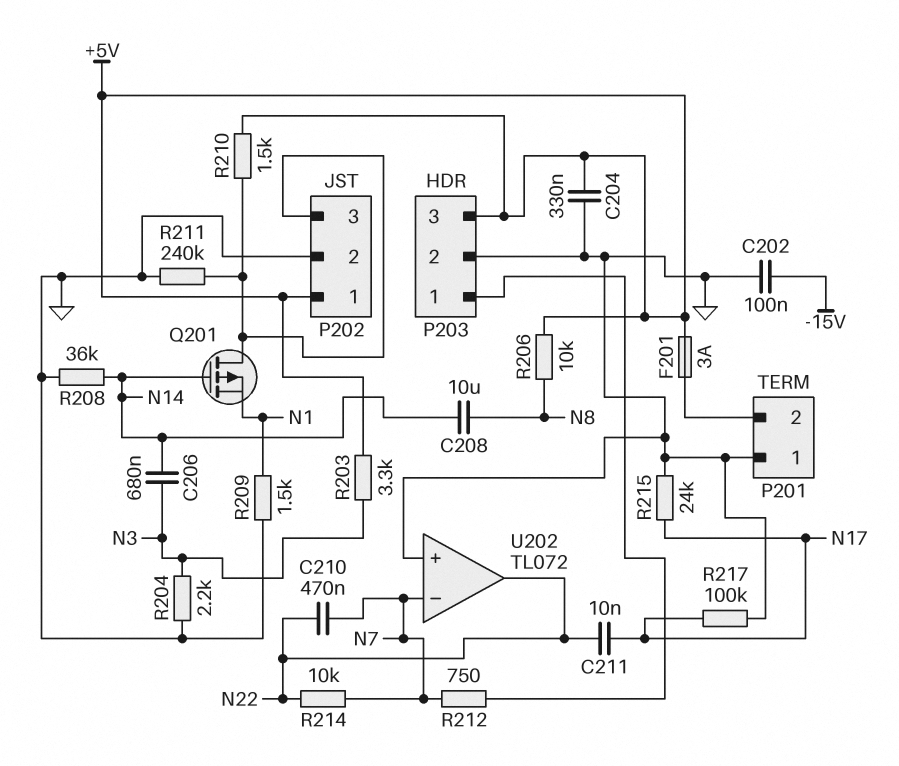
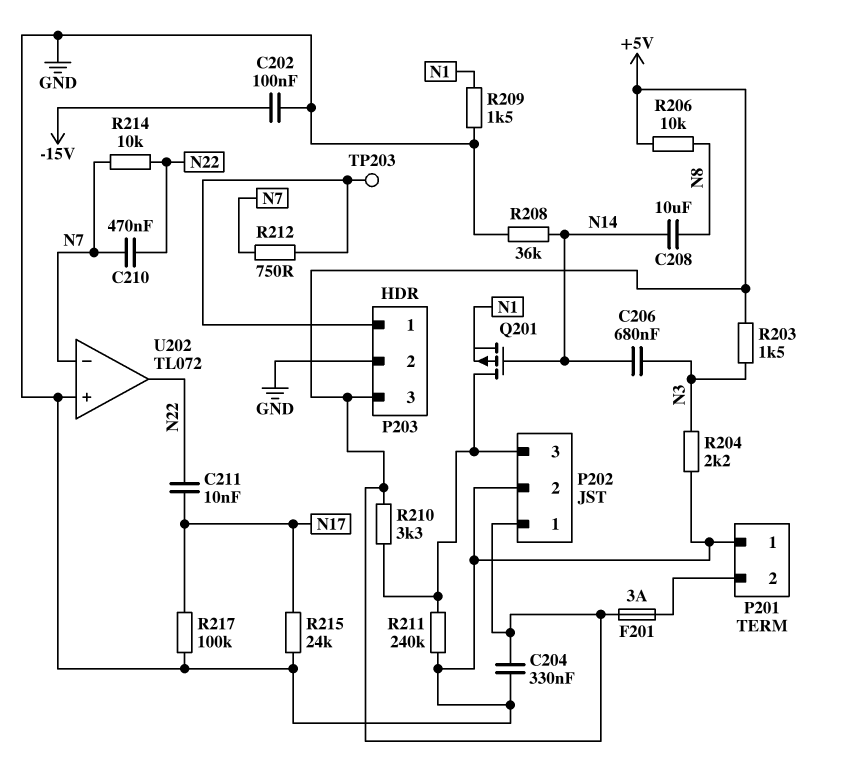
R203: 3.3k (+5V, N3) -> 1.5k (+5V, N3)
R210: 1.5k (+5V, P202/3) -> 3.3k (+5V, P202/3)
TP203: none -> test point (P203/1)

